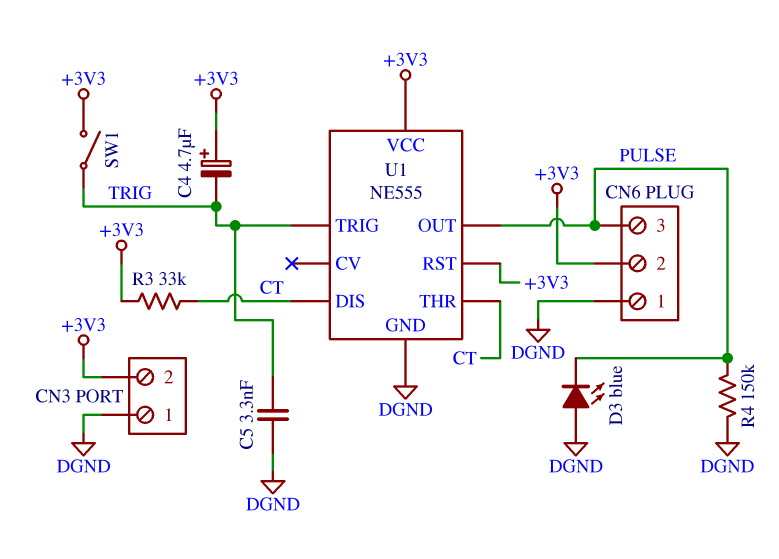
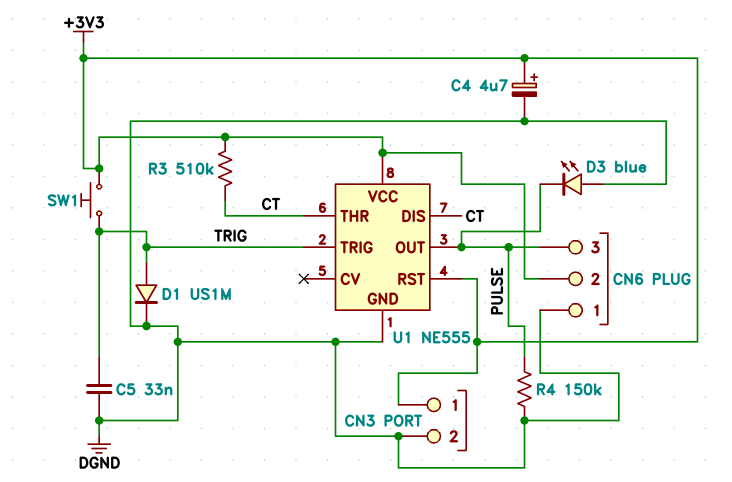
C4: 4.7uF (plus +3V3, minus TRIG) -> 4.7uF (plus +3V3, minus DGND)
C5: 3.3nF (DGND, TRIG) -> 33nF (DGND, TRIG)
CN3 pin 1: DGND -> +3V3
CN3 pin 2: +3V3 -> DGND
D1: none -> diode US1M (A TRIG, K DGND)
R3: 33k (+3V3, CT) -> 510k (+3V3, CT)
SW1: switch (+3V3, TRIG) -> button (+3V3, TRIG)

